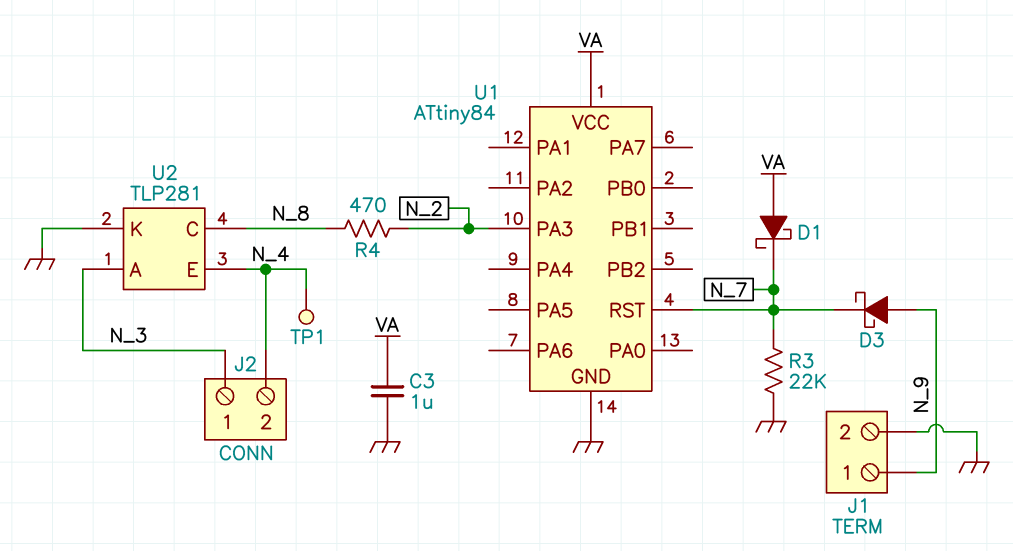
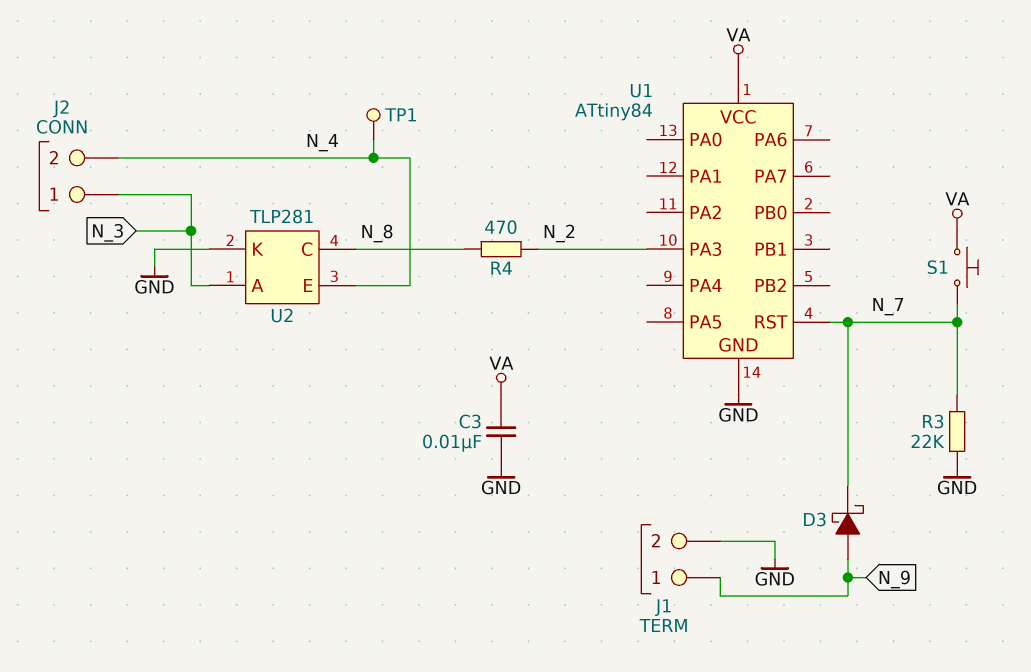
C3: 1uF (GND, VA) -> 10nF (GND, VA)
D1: schottky (A VA, K N_7) -> none
S1: none -> button (N_7, VA)

